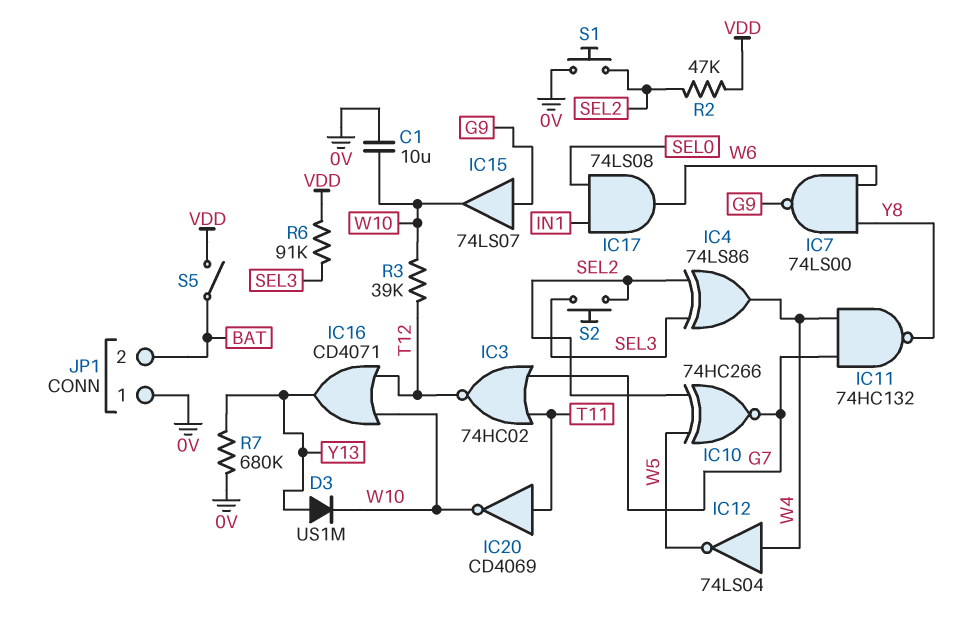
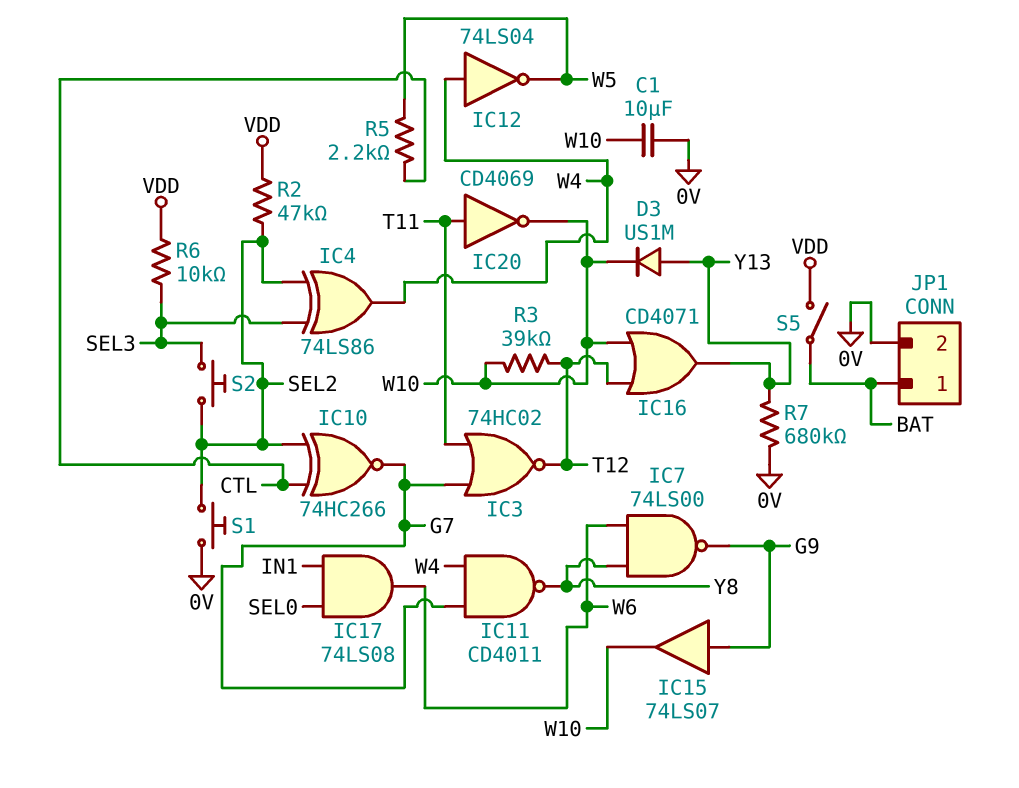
IC10: XNOR 74HC266 (in SEL2, in W5, out G7) -> XNOR 74HC266 (in CTL, in SEL2, out G7)
IC11: NAND 74HC132 (in G7, in W4, out Y8) -> NAND CD4011 (in G7, in W4, out Y8)
JP1 pin 1: 0V -> BAT
JP1 pin 2: BAT -> 0V
R5: none -> 2.2k (CTL, W5)
R6: 91k (SEL3, VDD) -> 10k (SEL3, VDD)

